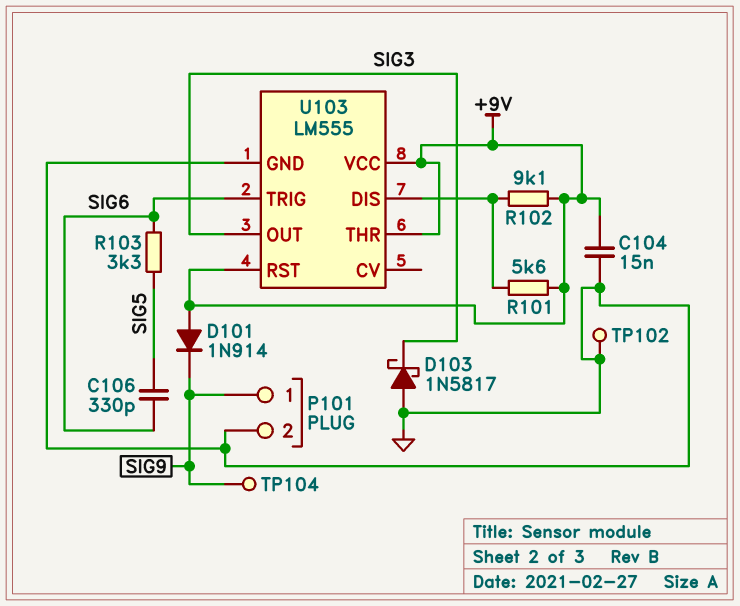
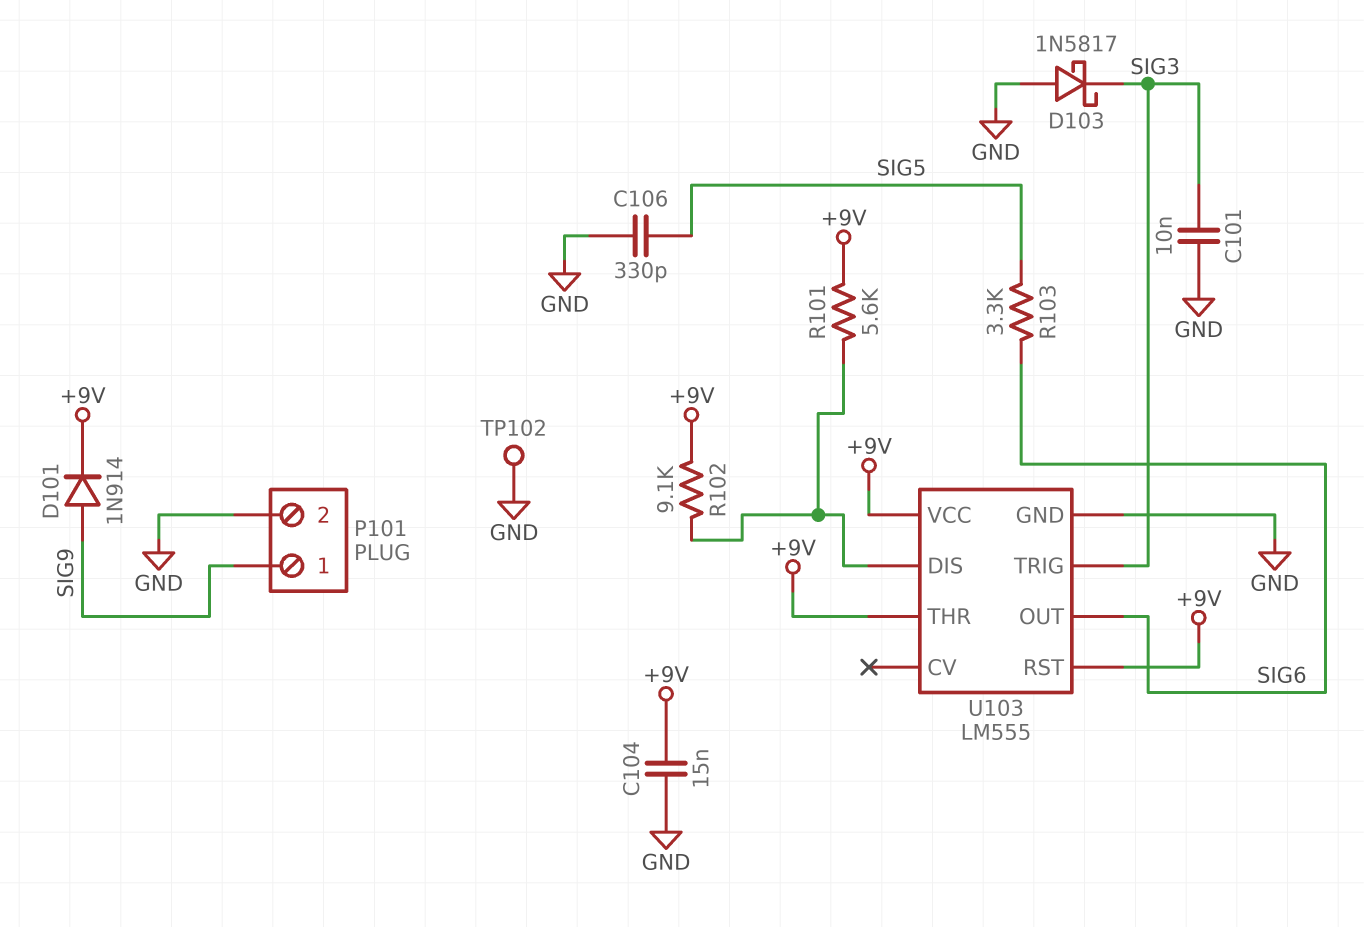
C101: none -> 10nF (GND, SIG3)
C106: 330pF (SIG5, SIG6) -> 330pF (GND, SIG5)
D101: diode 1N914 (A +9V, K SIG9) -> diode 1N914 (A SIG9, K +9V)
TP104: test point (SIG9) -> none
U103 pin OUT: SIG3 -> SIG6
U103 pin TRIG: SIG6 -> SIG3

